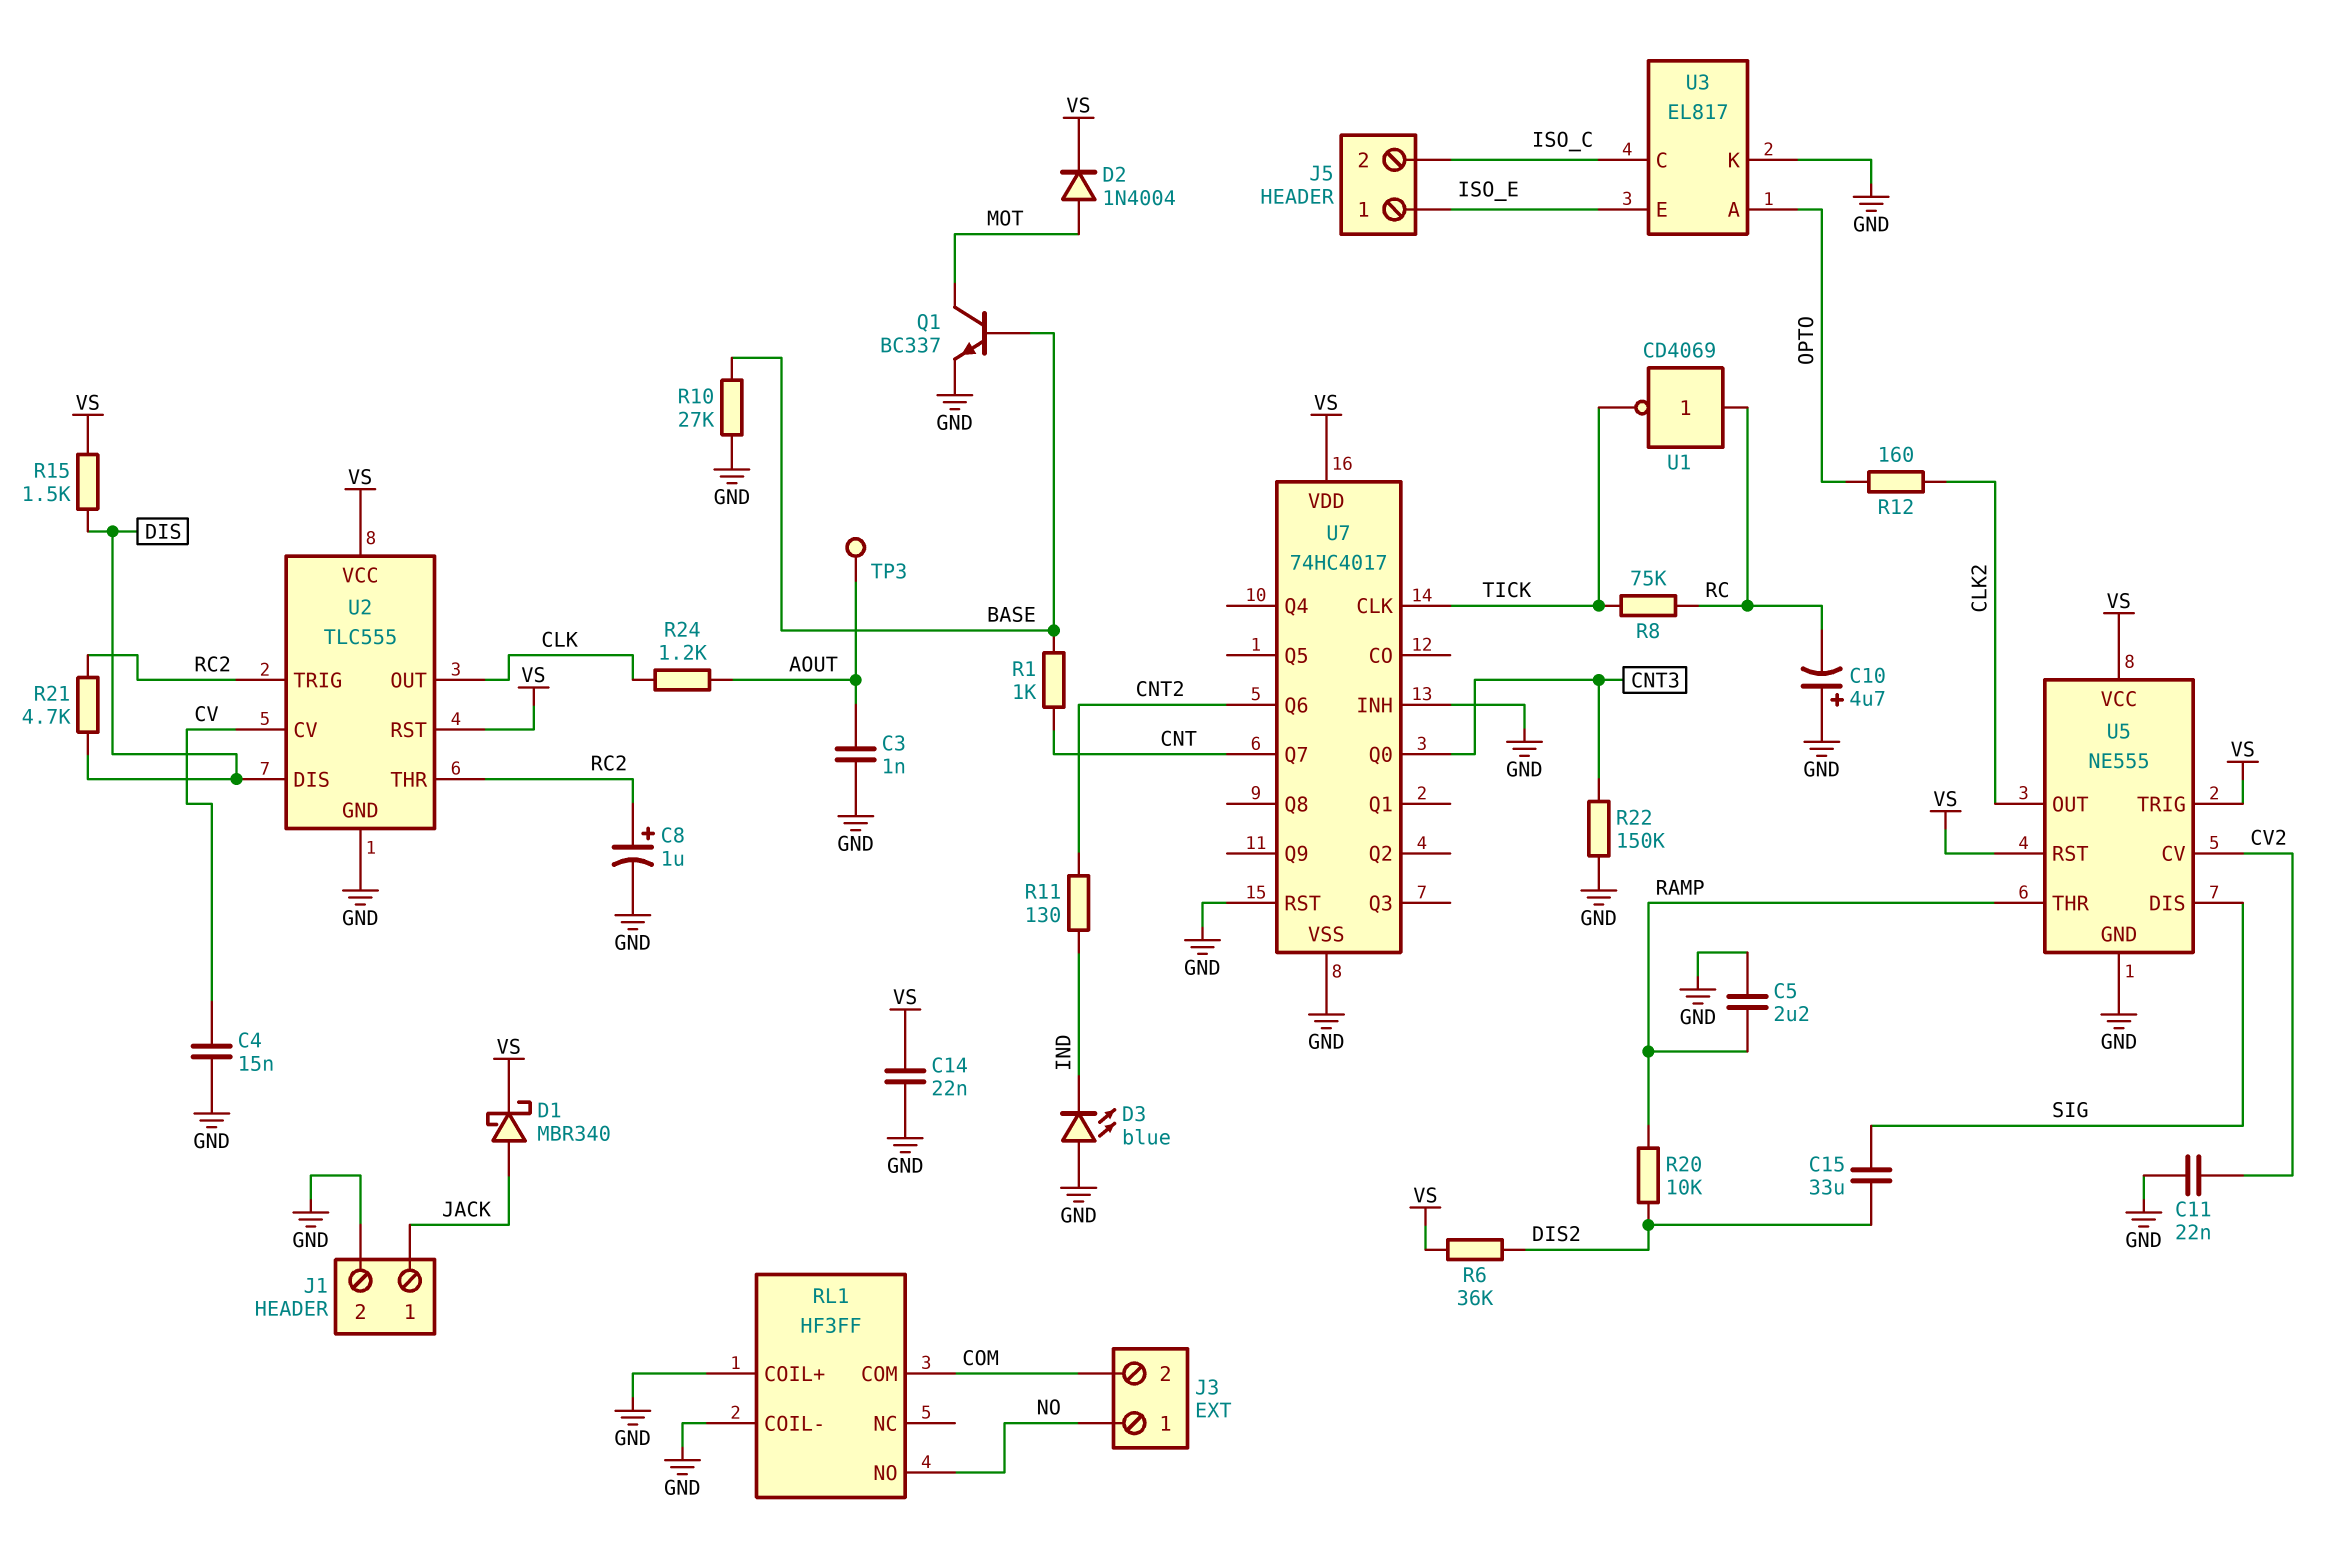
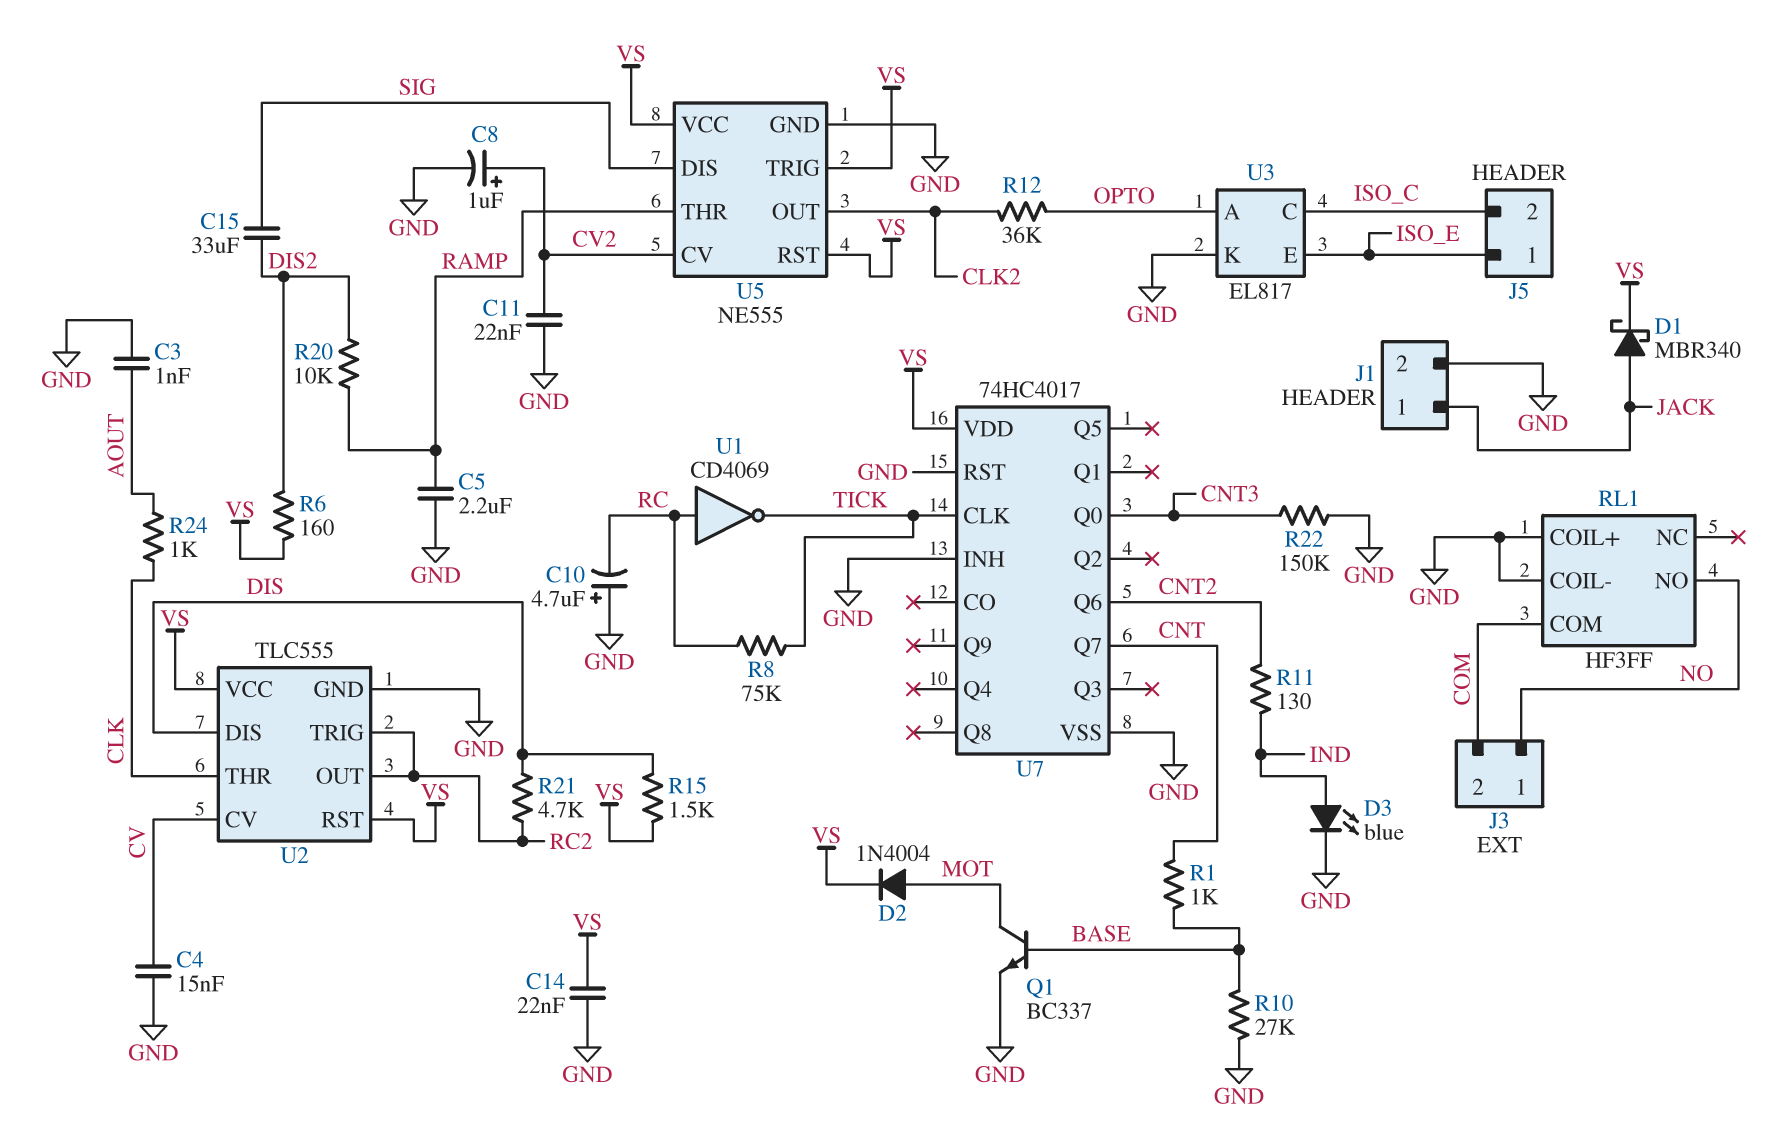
C8: 1uF (plus RC2, minus GND) -> 1uF (plus CV2, minus GND)
D3: LED blue (A GND, K IND) -> LED blue (A IND, K GND)
R6: 36k (DIS2, VS) -> 160 (DIS2, VS)
R12: 160 (CLK2, OPTO) -> 36k (CLK2, OPTO)
R24: 1.2k (AOUT, CLK) -> 1k (AOUT, CLK)
TP3: test point (AOUT) -> none
U2 pin OUT: CLK -> RC2
U2 pin THR: RC2 -> CLK

